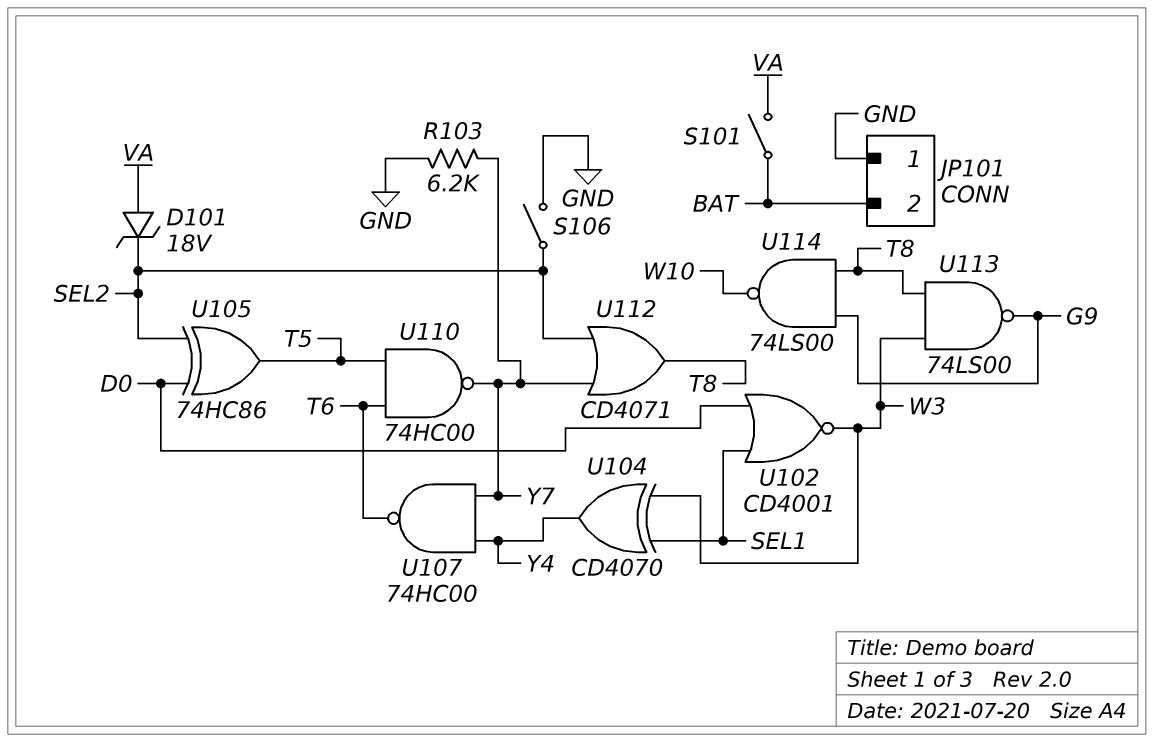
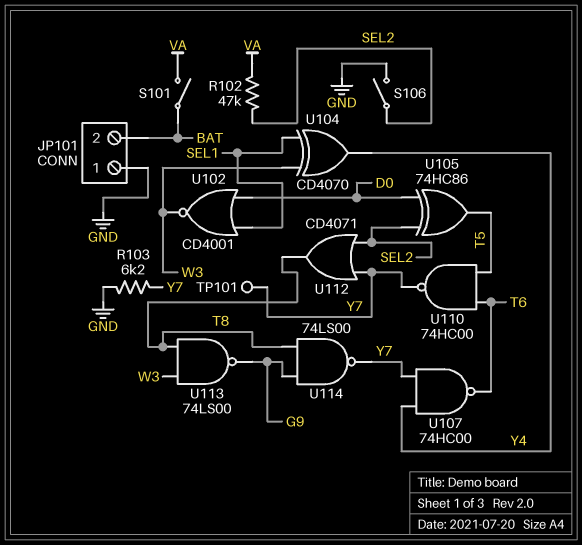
D101: zener 18V (A VA, K SEL2) -> none
R102: none -> 47k (SEL2, VA)
TP101: none -> test point (Y7)
U114: NAND 74LS00 (in G9, in T8, out W10) -> NAND 74LS00 (in G9, in T8, out Y7)

